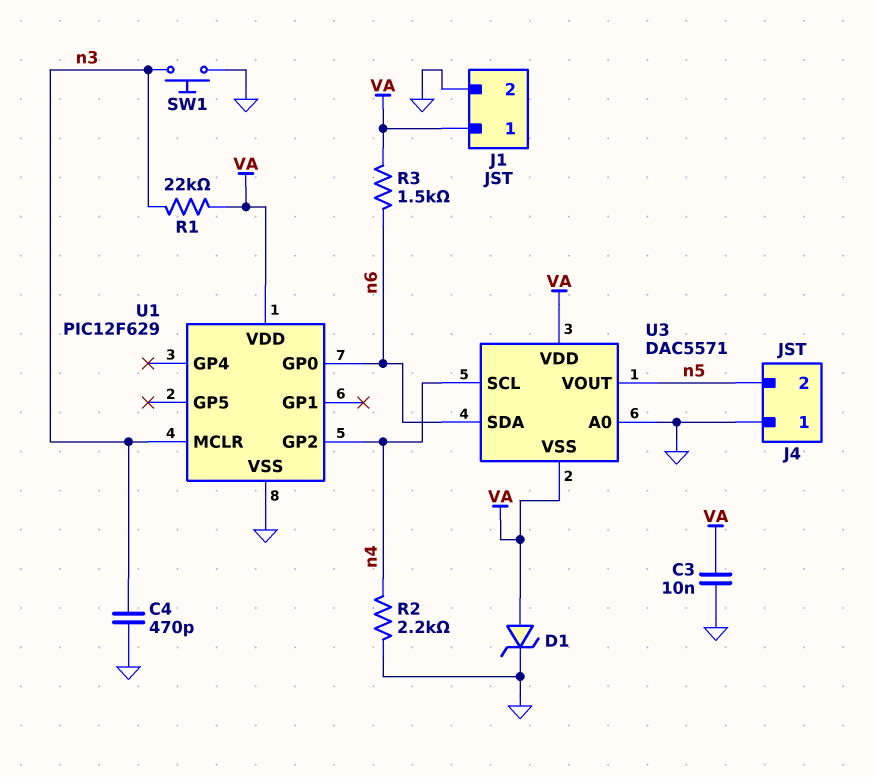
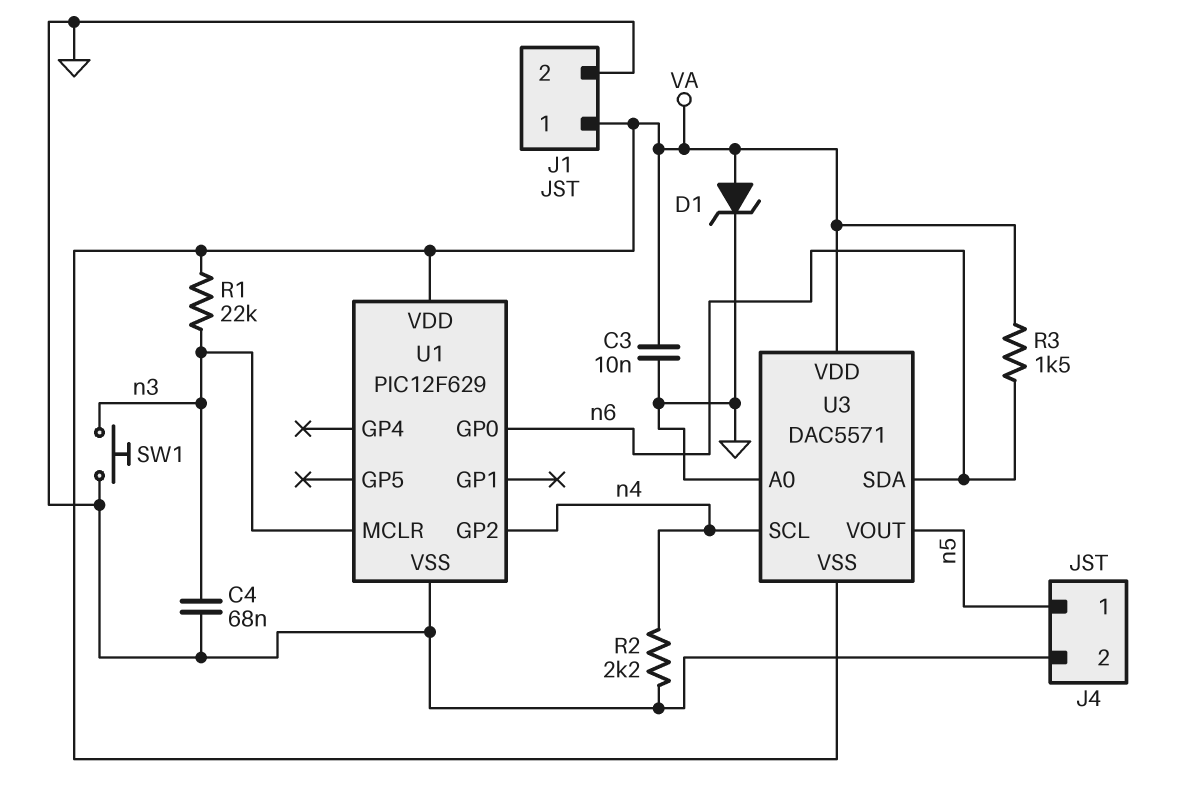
C4: 470pF (GND, n3) -> 68nF (GND, n3)
J4 pin 1: GND -> n5
J4 pin 2: n5 -> GND

